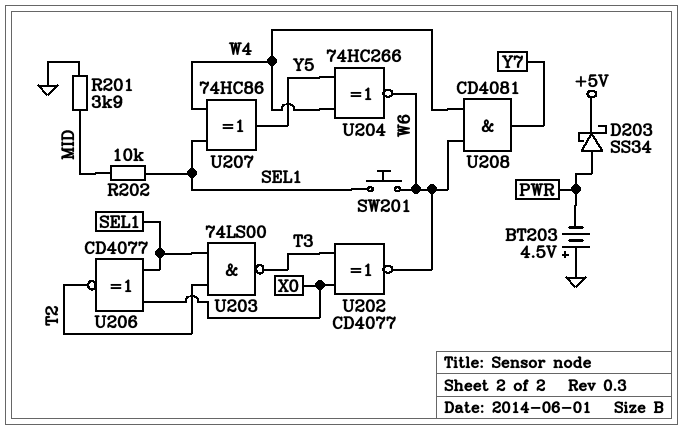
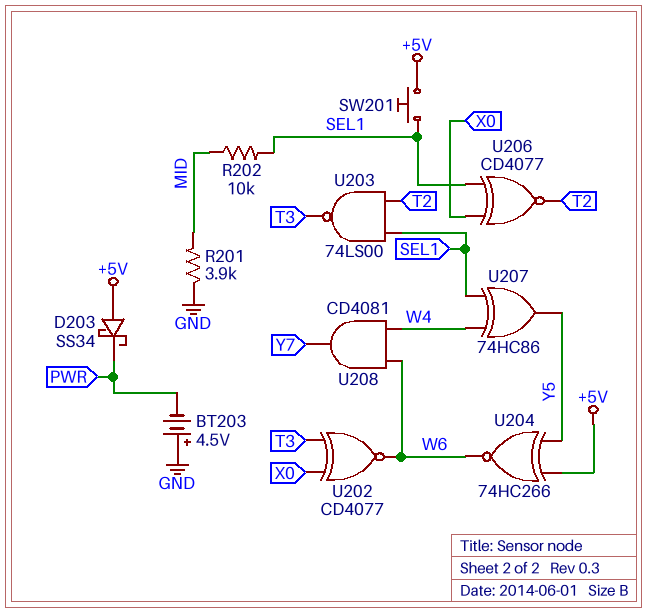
D203: schottky SS34 (A PWR, K +5V) -> schottky SS34 (A +5V, K PWR)
SW201: button (SEL1, W6) -> button (+5V, SEL1)
U204: XNOR 74HC266 (in W4, in Y5, out W6) -> XNOR 74HC266 (in +5V, in Y5, out W6)

